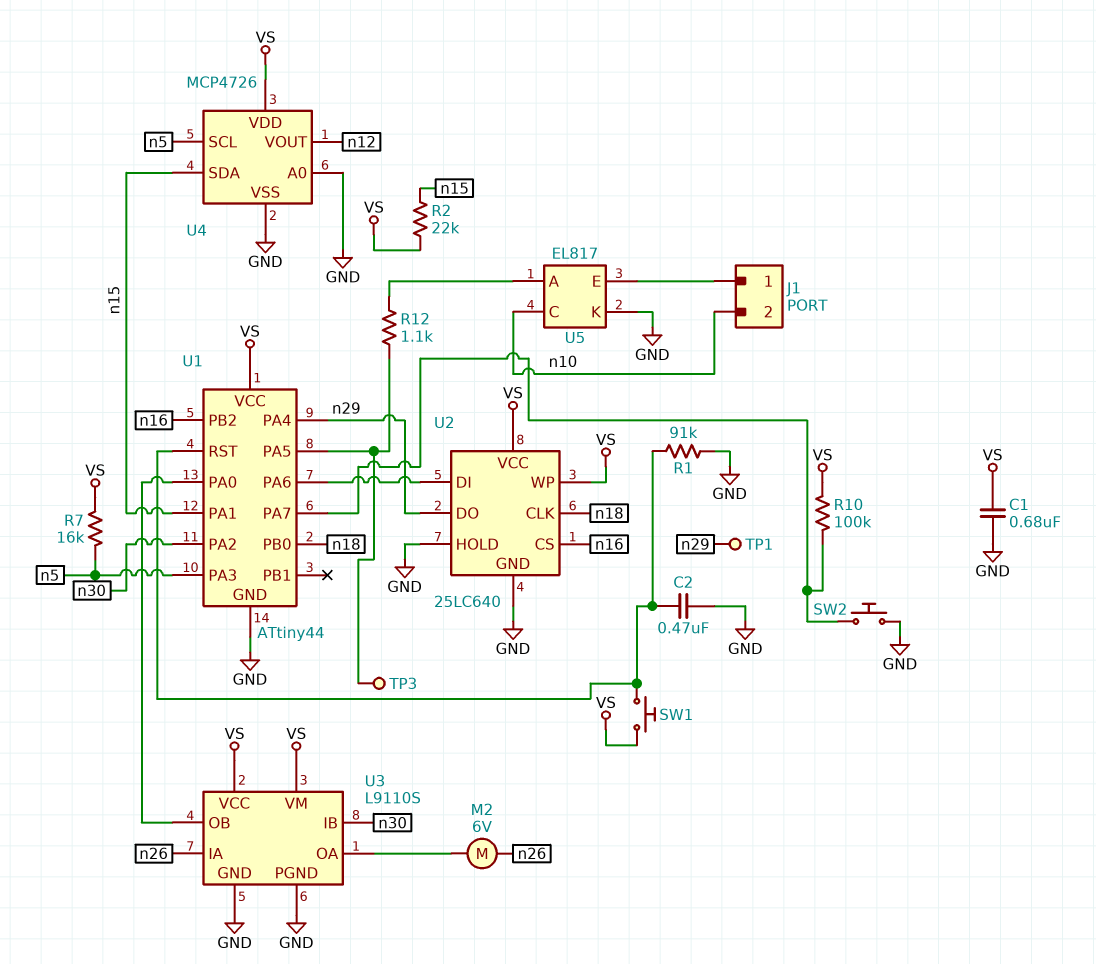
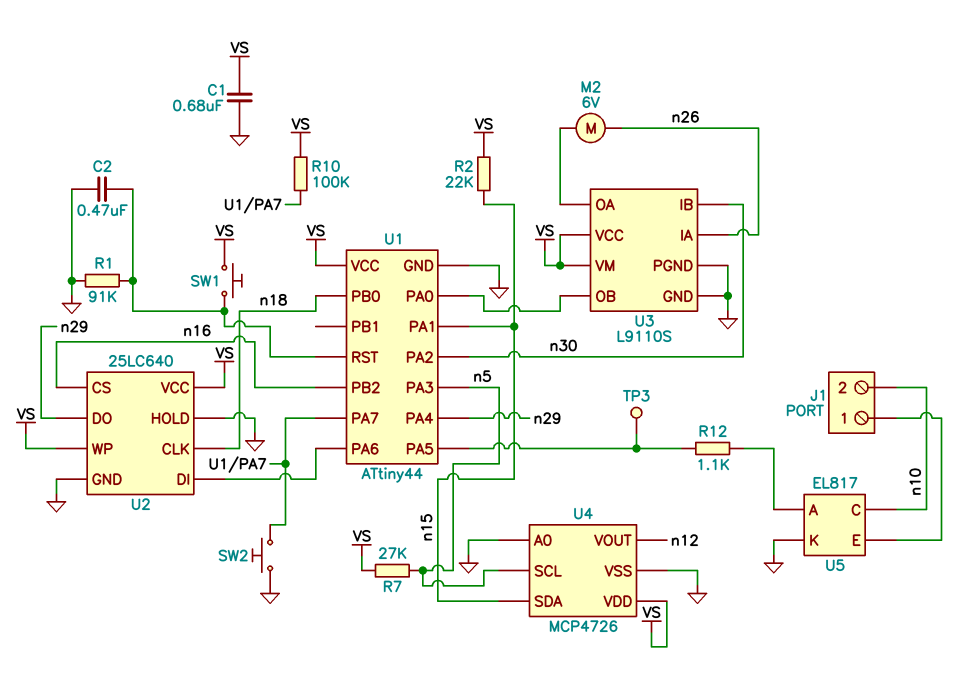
R7: 16k (VS, n5) -> 27k (VS, n5)
TP1: test point (n29) -> none

